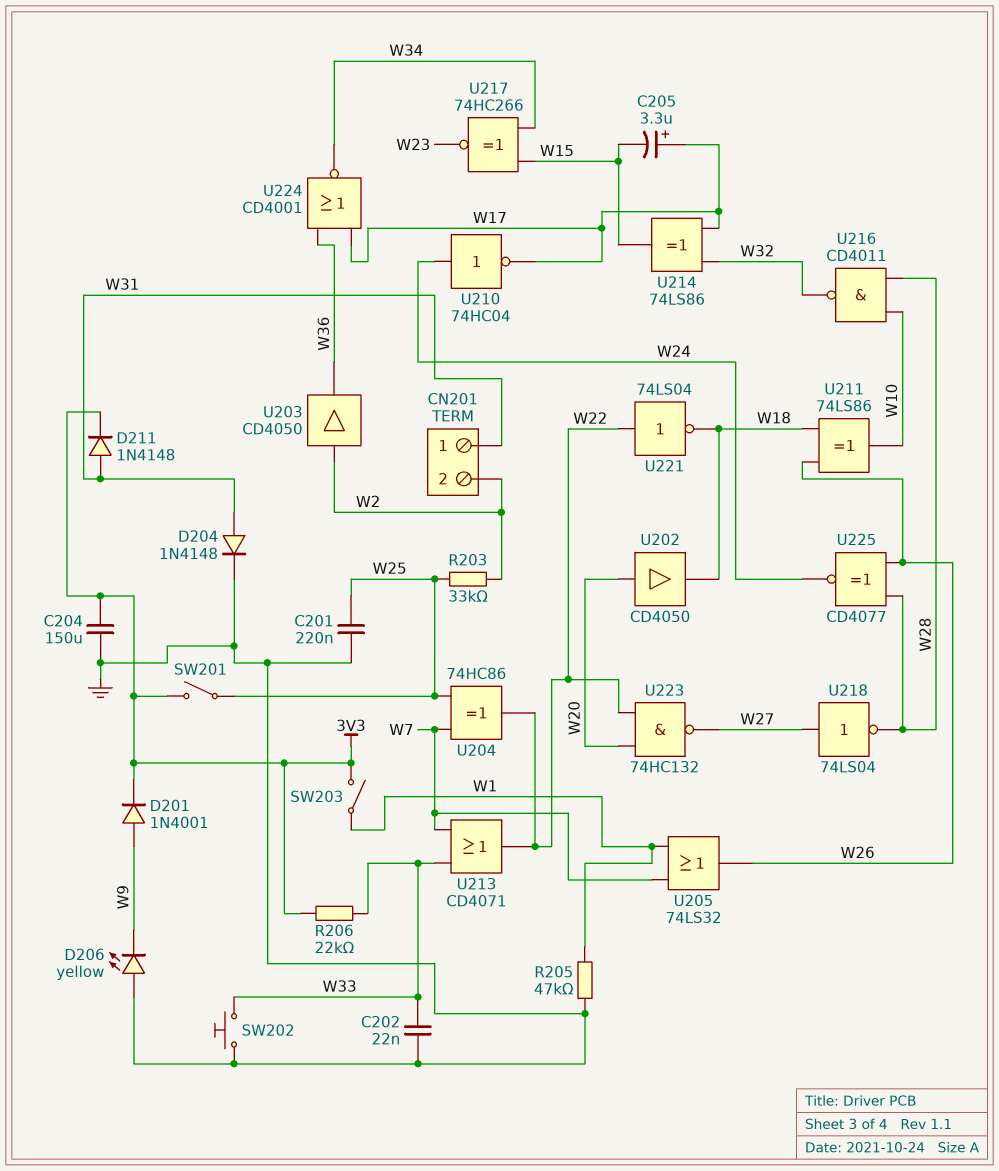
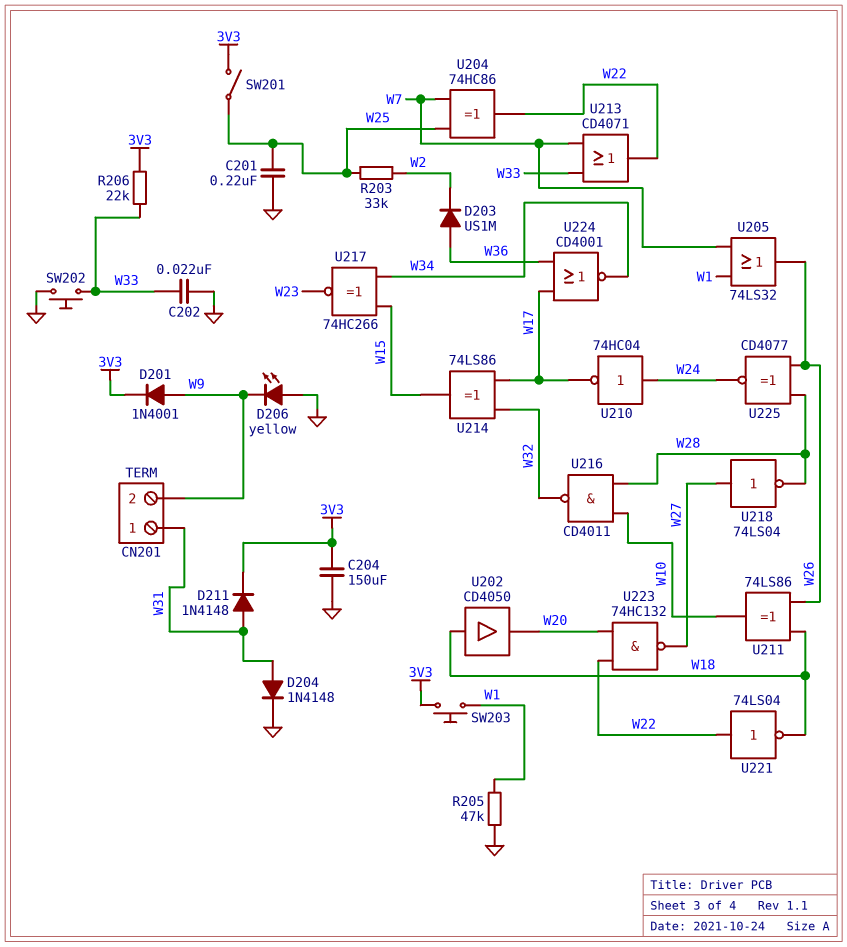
C205: 3.3uF (plus W17, minus W15) -> none
CN201 pin 2: W2 -> W9
D203: none -> diode US1M (A W36, K W2)
SW203: switch (3V3, W1) -> button (3V3, W1)
U202: buffer CD4050 (in W20, out W18) -> buffer CD4050 (in W18, out W20)
U203: buffer CD4050 (in W2, out W36) -> none

